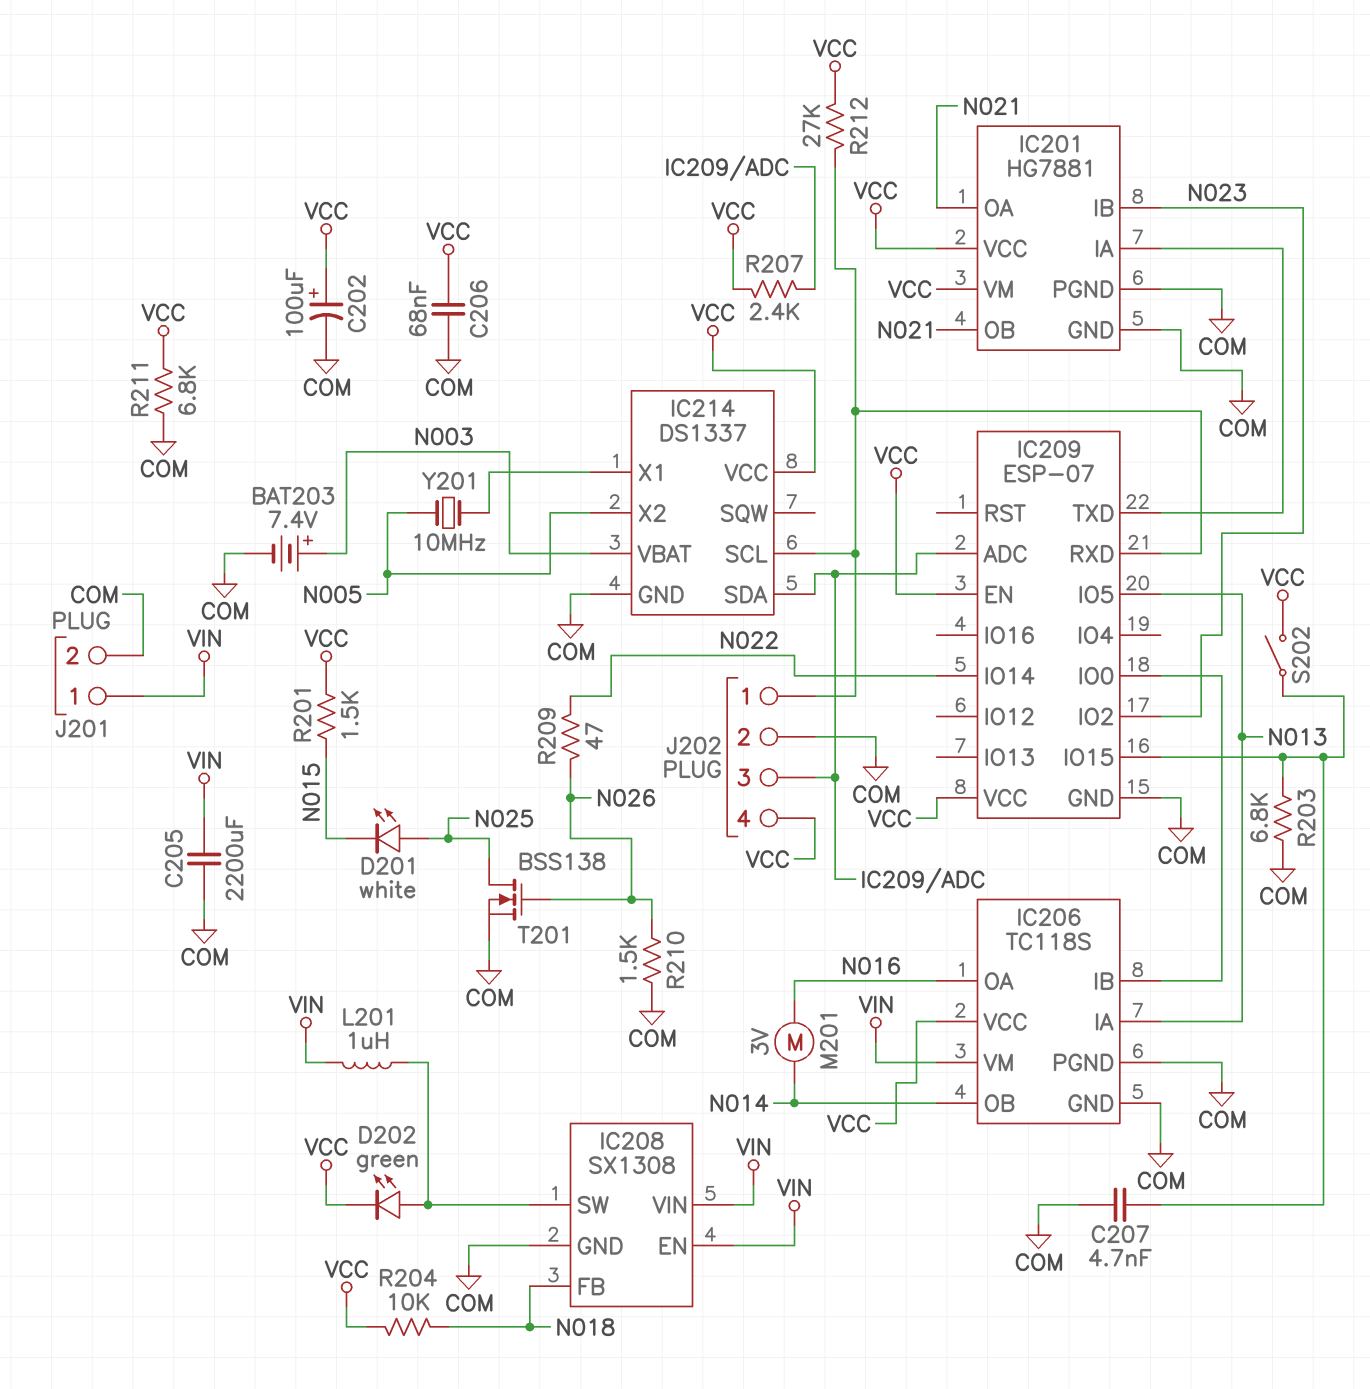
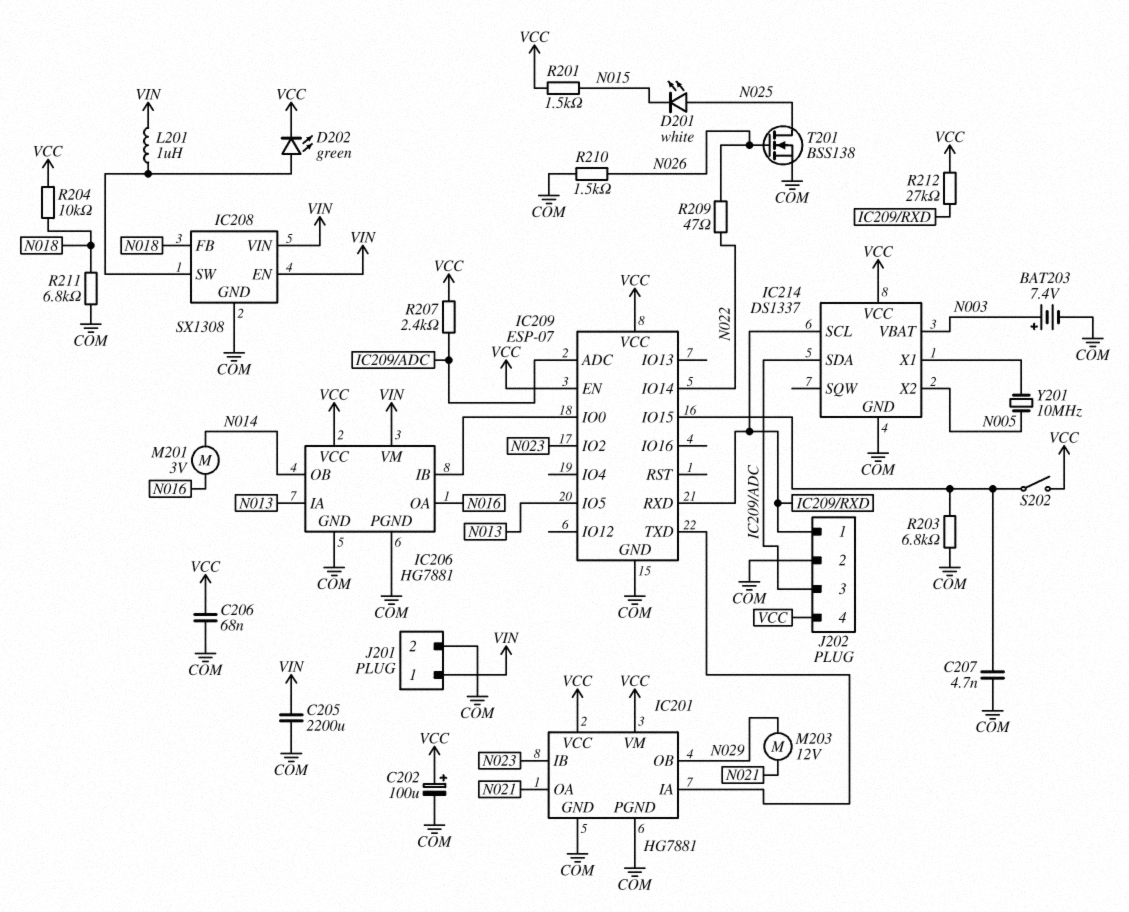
IC201 pin OB: N021 -> N029
IC206: TC118S -> HG7881
M203: none -> motor 12V (N021, N029)
R211: 6.8k (COM, VCC) -> 6.8k (COM, N018)

